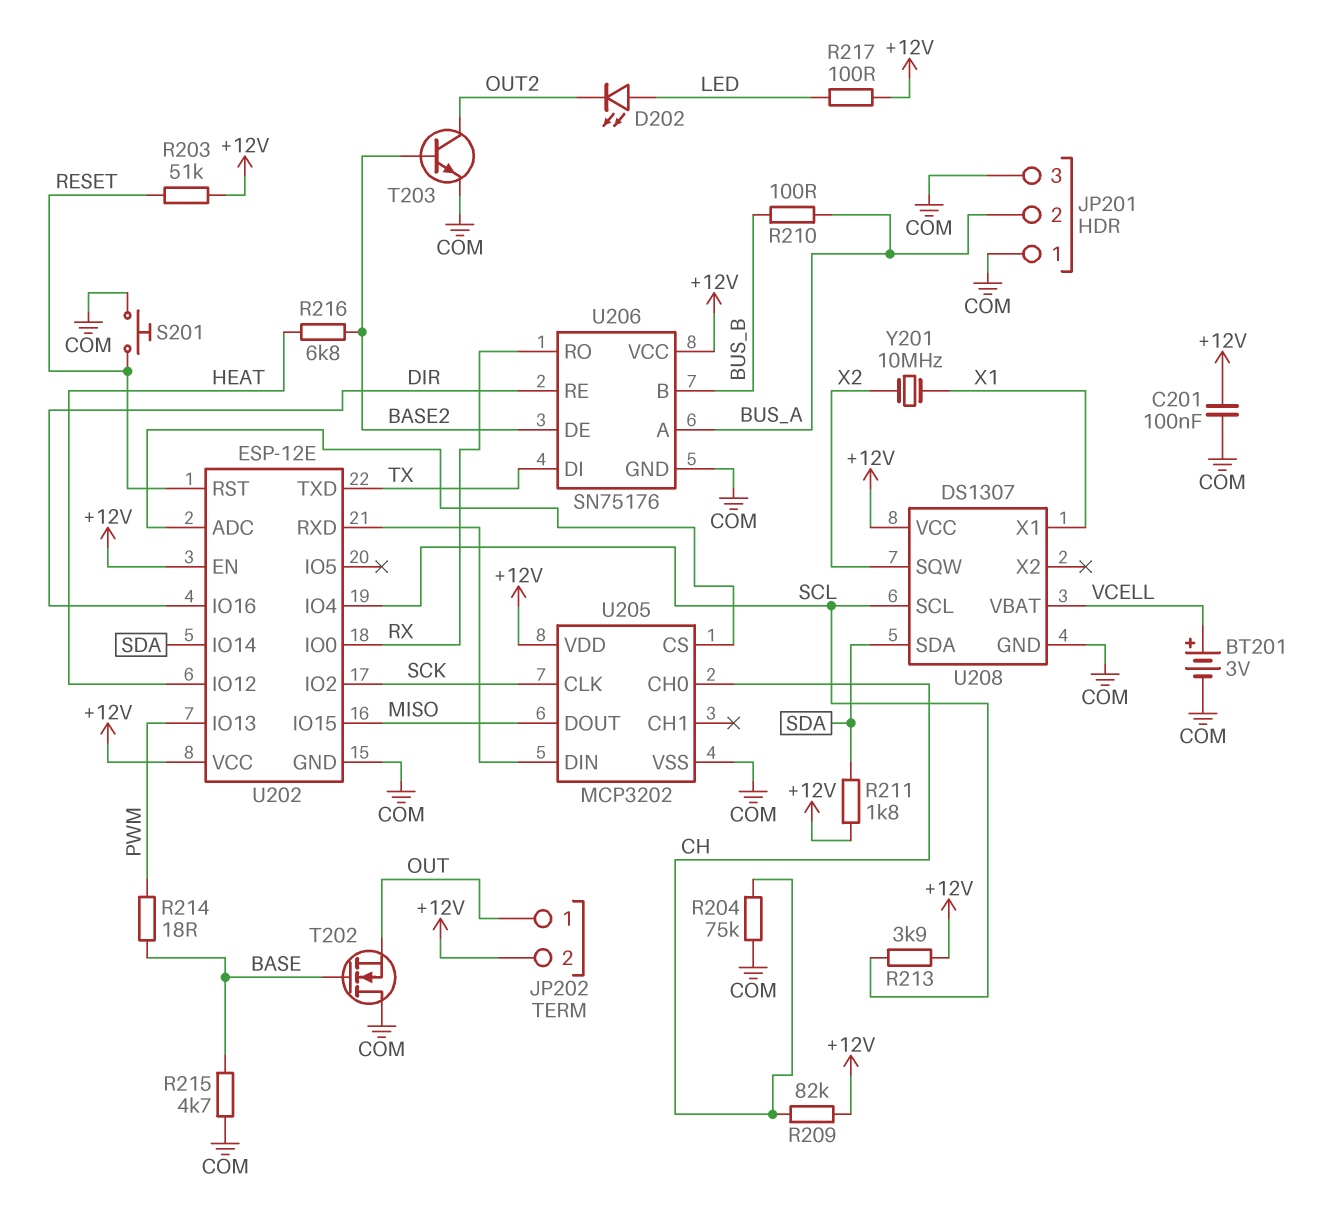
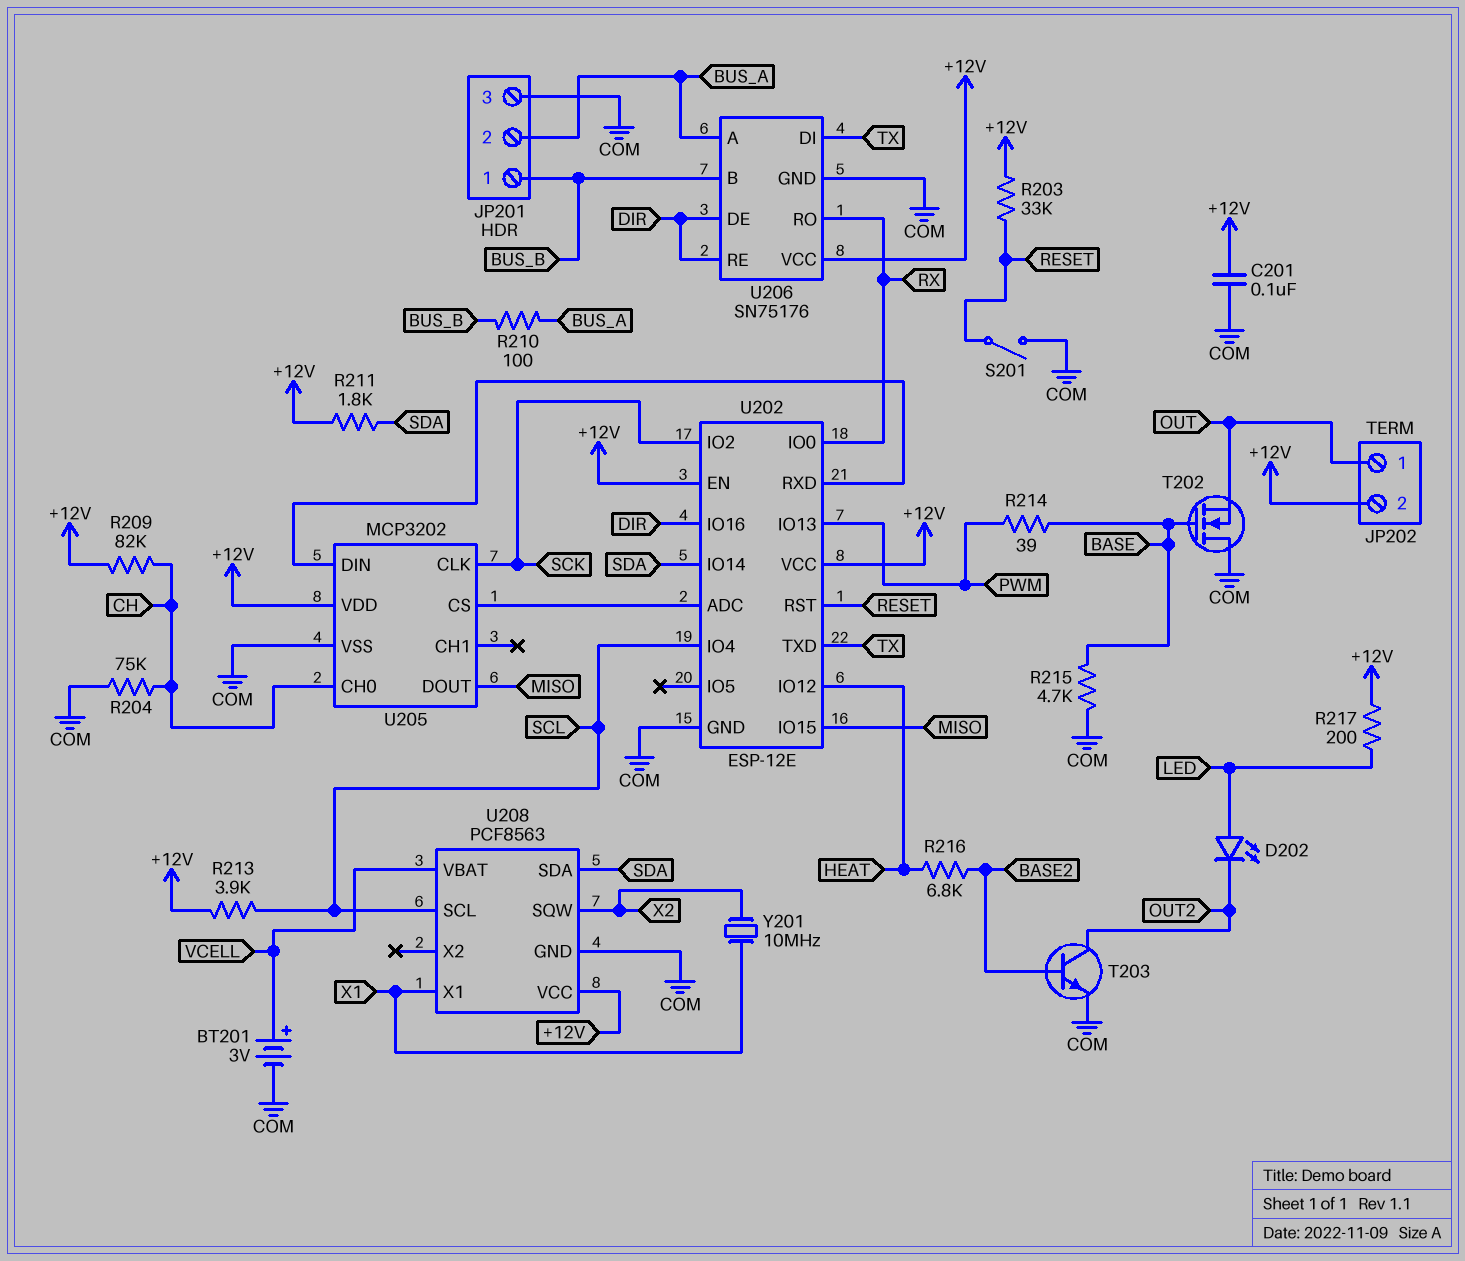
JP201 pin 1: COM -> BUS_B
R203: 51k (+12V, RESET) -> 33k (+12V, RESET)
R214: 18 (BASE, PWM) -> 39 (BASE, PWM)
R217: 100 (+12V, LED) -> 200 (+12V, LED)
S201: button (COM, RESET) -> switch (COM, RESET)
U206 pin DE: BASE2 -> DIR
U208: DS1307 -> PCF8563

